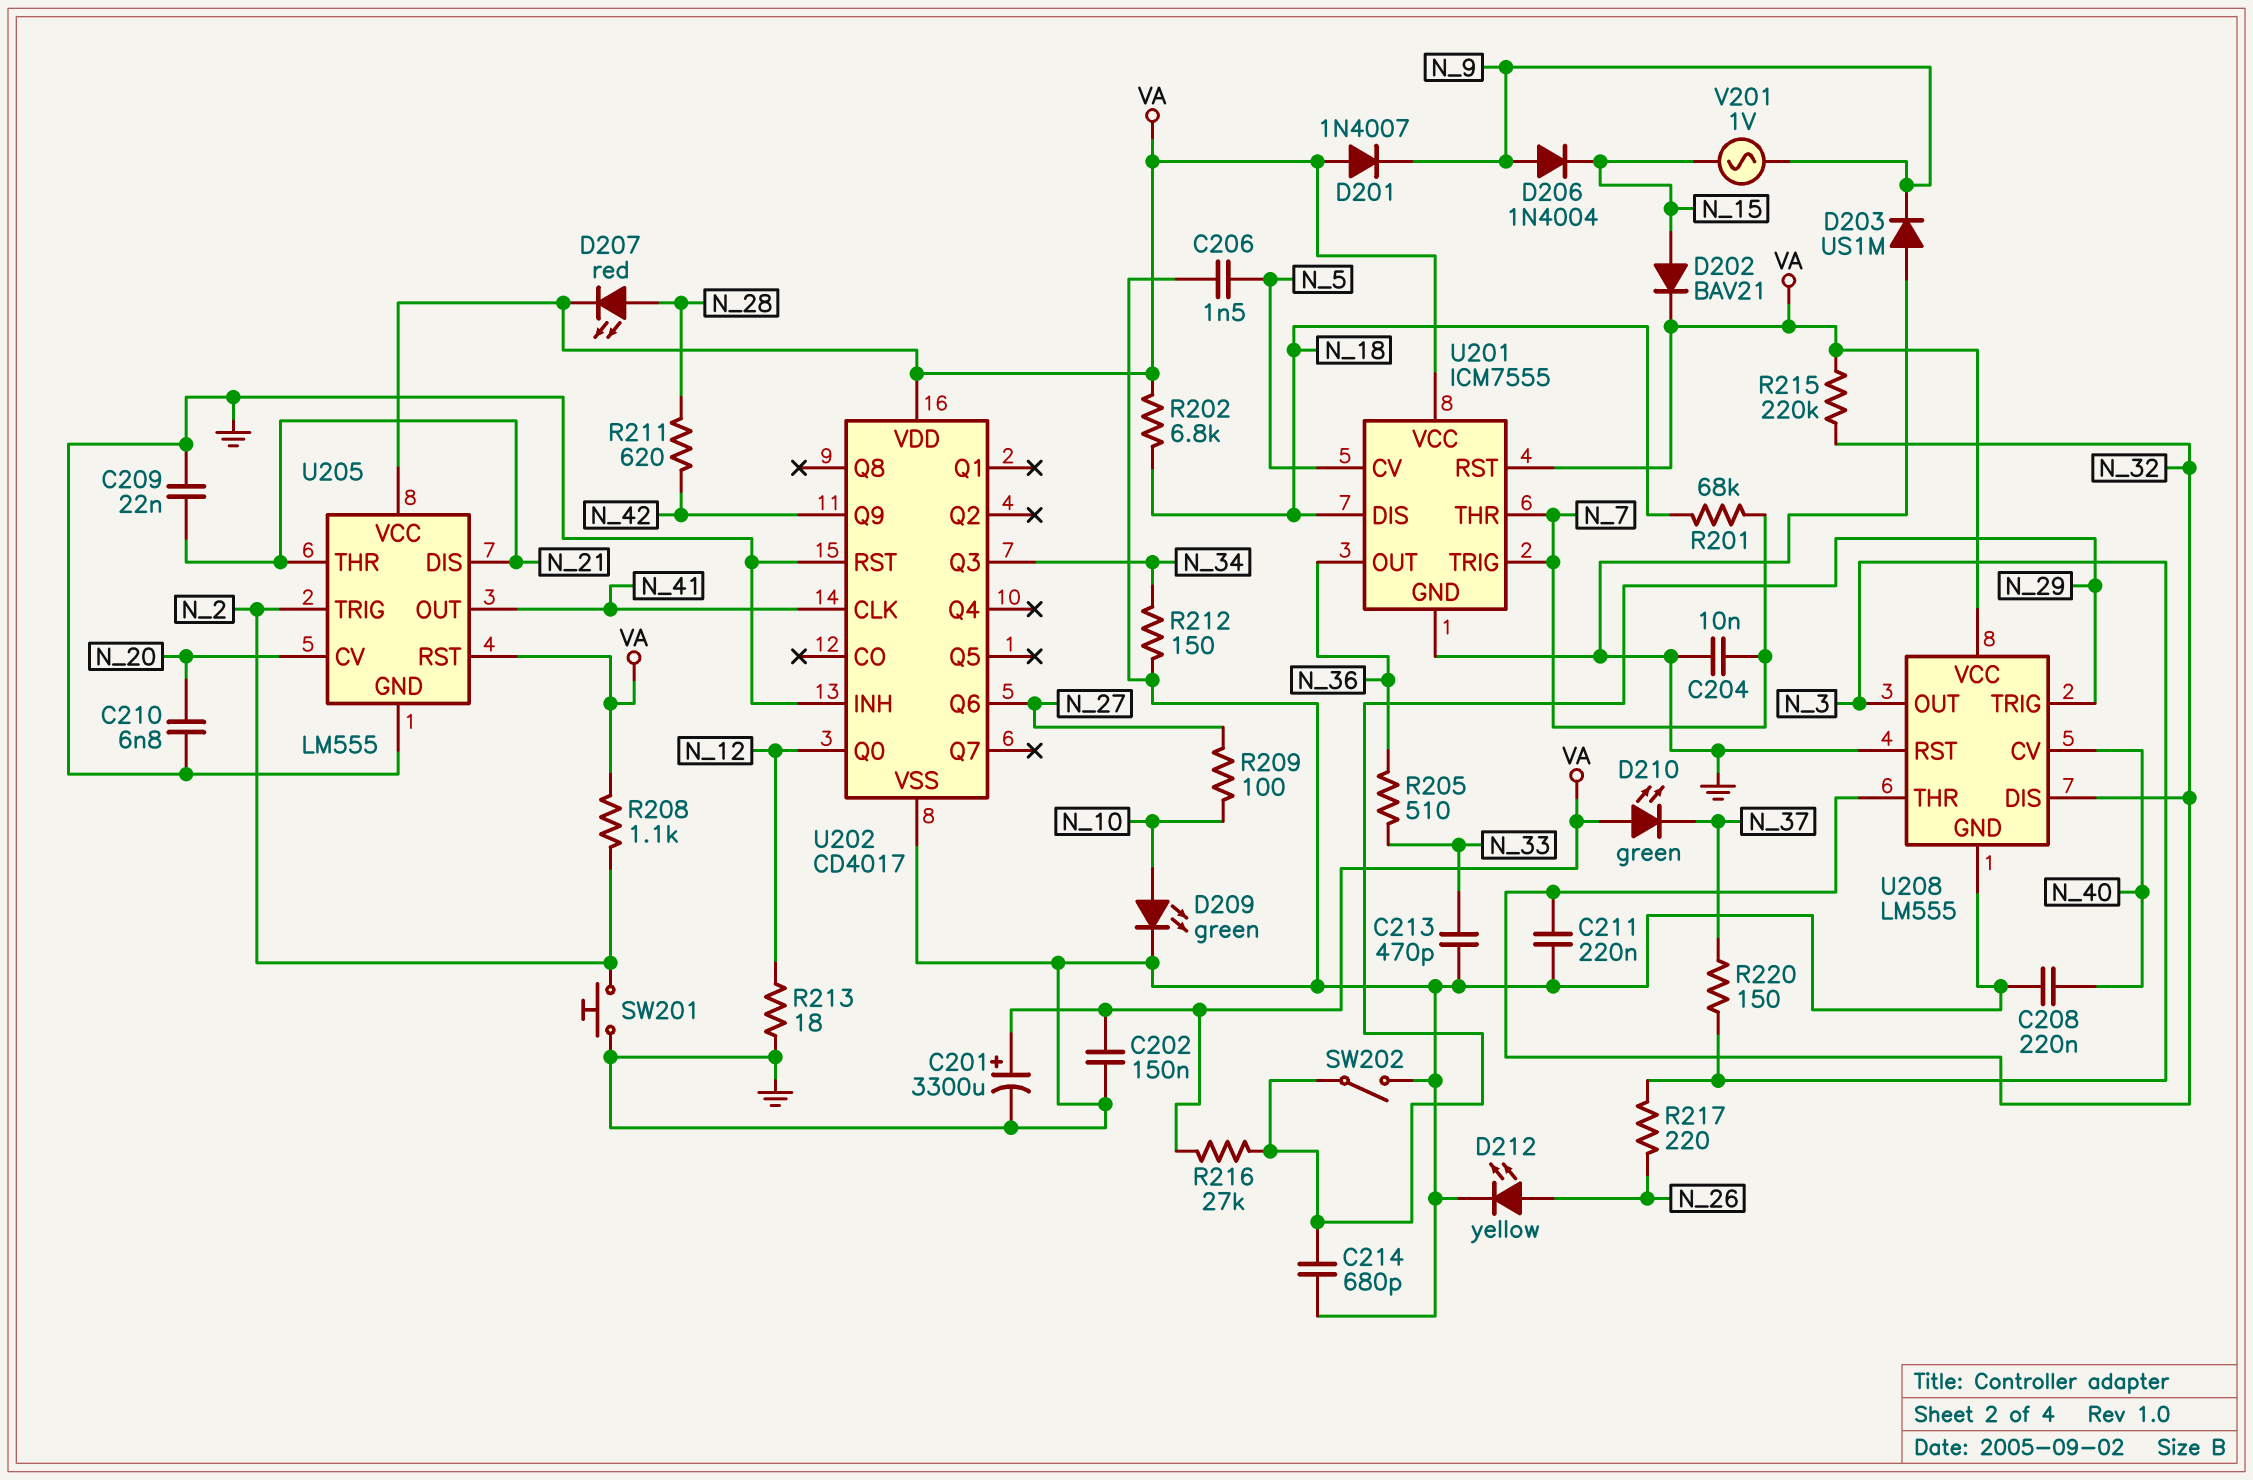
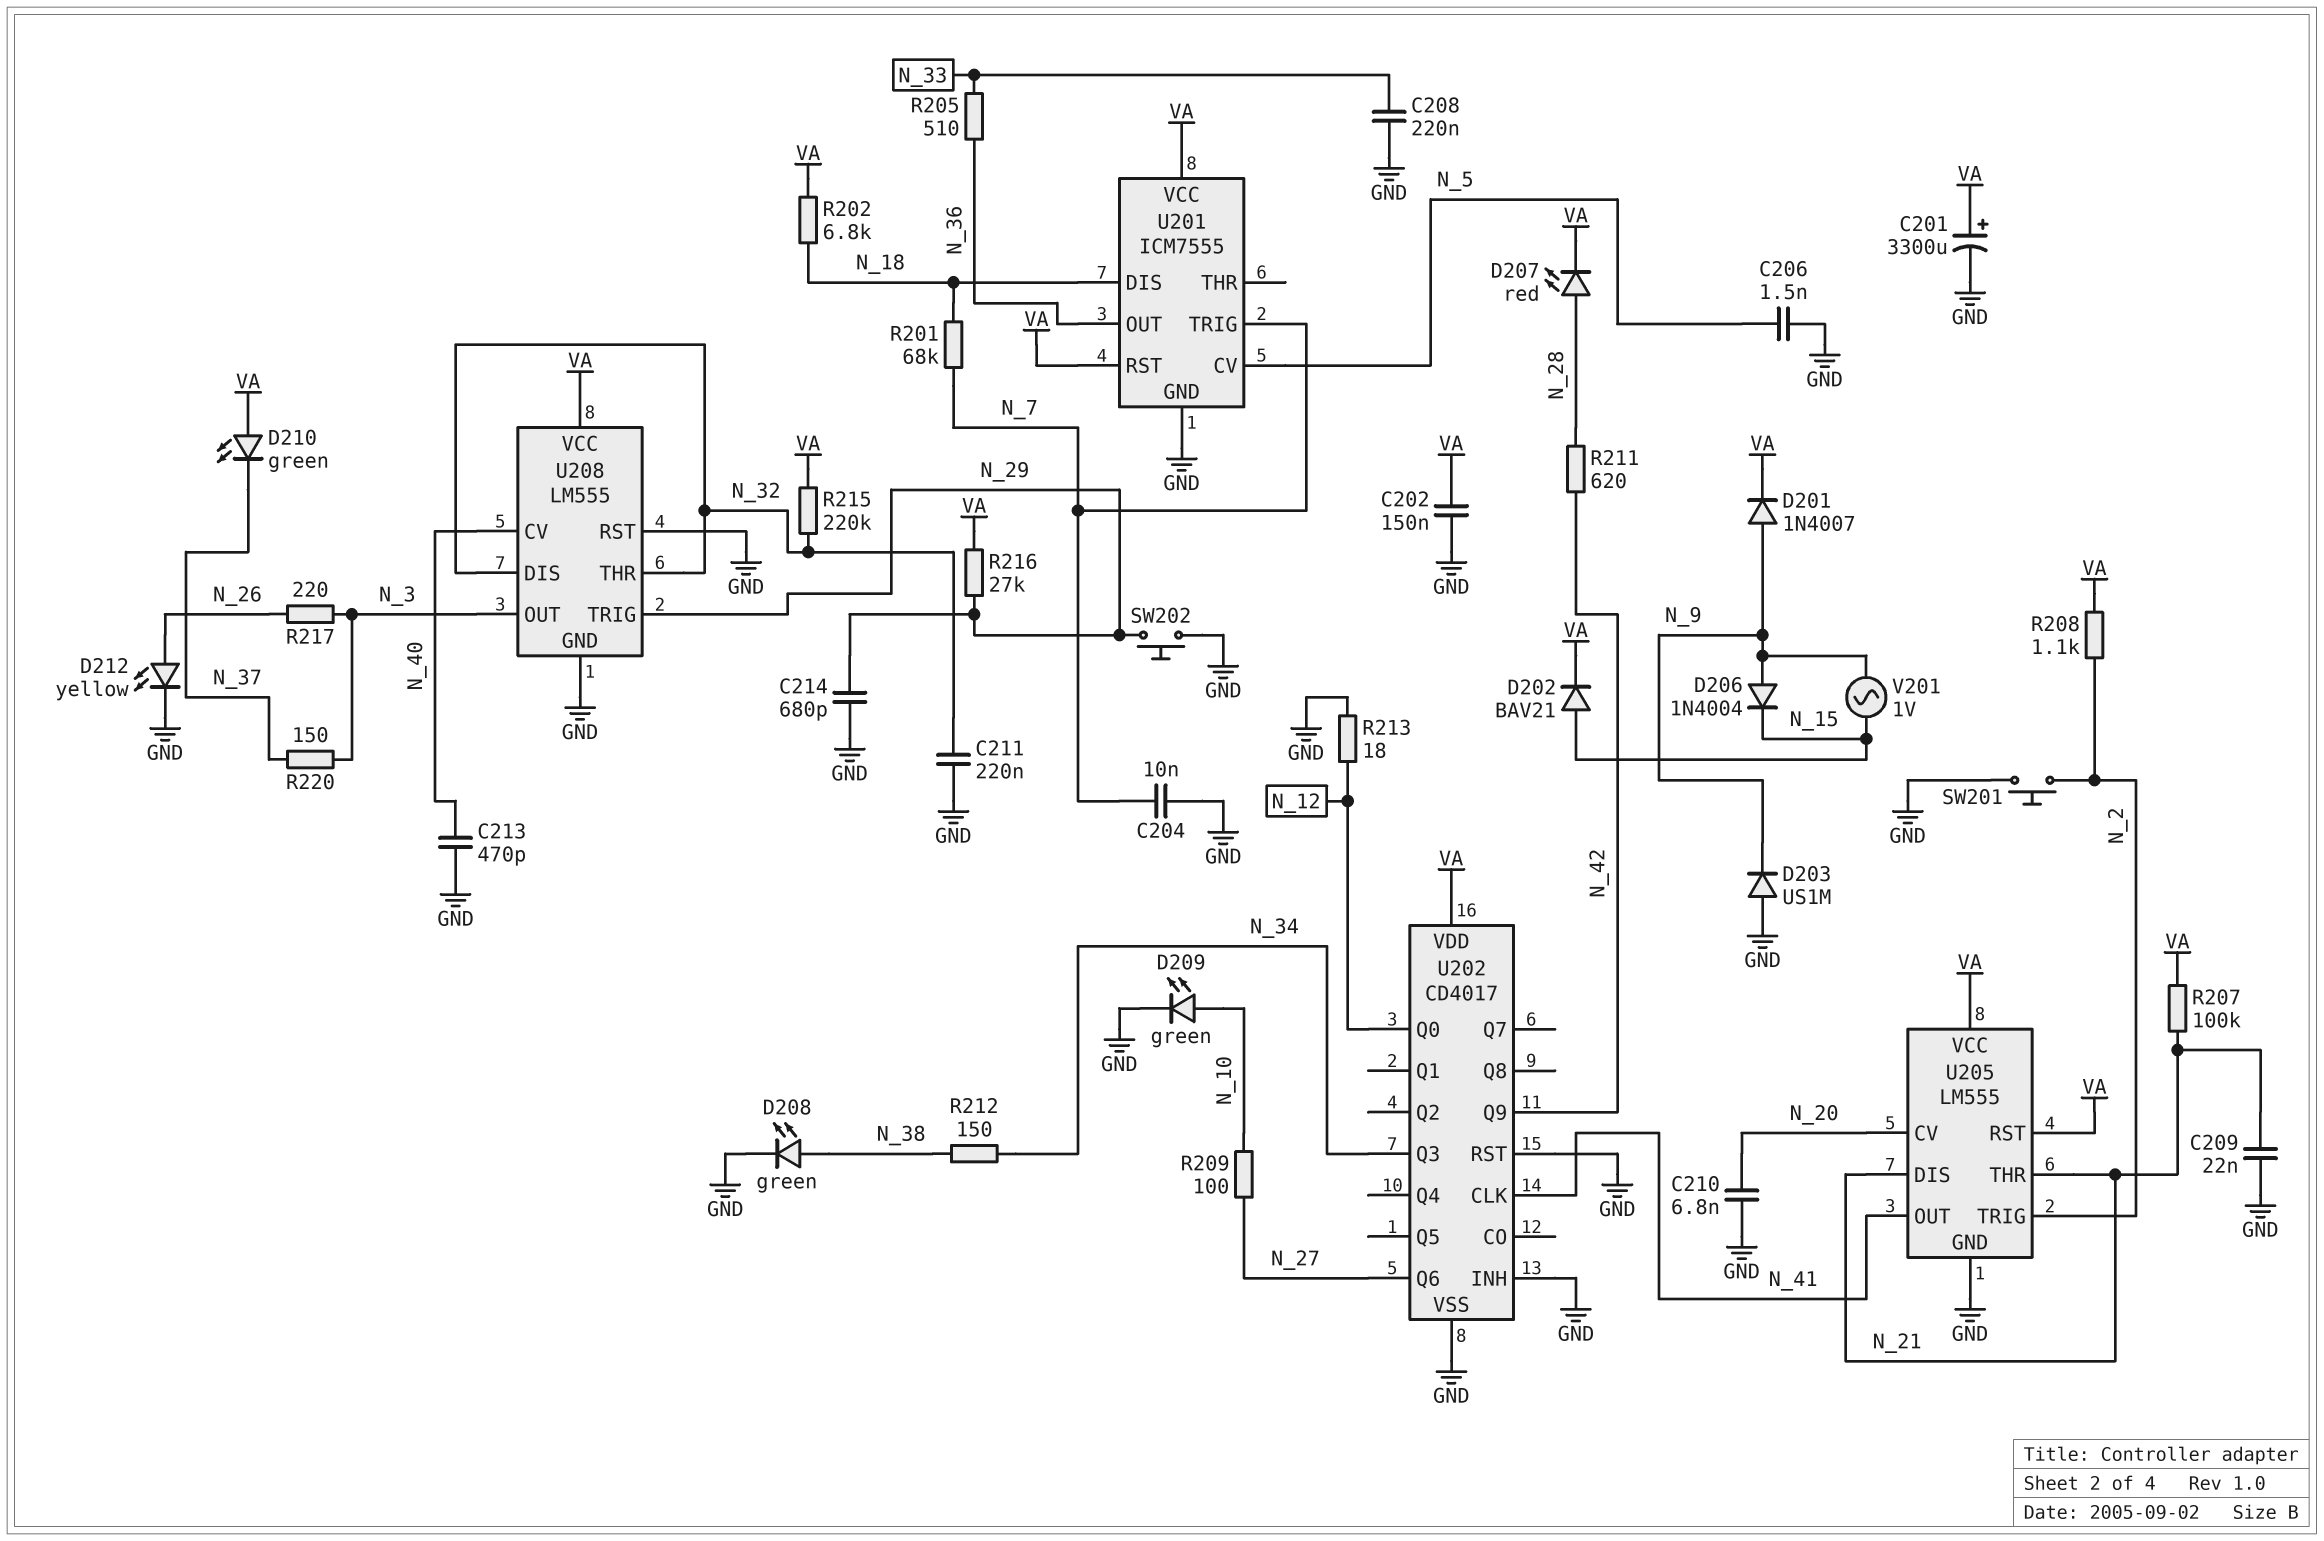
C208: 220nF (GND, N_40) -> 220nF (GND, N_33)
C213: 470pF (GND, N_33) -> 470pF (GND, N_40)
D201: diode 1N4007 (A VA, K N_9) -> diode 1N4007 (A N_9, K VA)
D208: none -> LED green (A N_38, K GND)
R207: none -> 100k (N_21, VA)
R212: 150 (GND, N_34) -> 150 (N_34, N_38)
SW202: switch (GND, N_29) -> button (GND, N_29)
U201 pin THR: N_7 -> none

